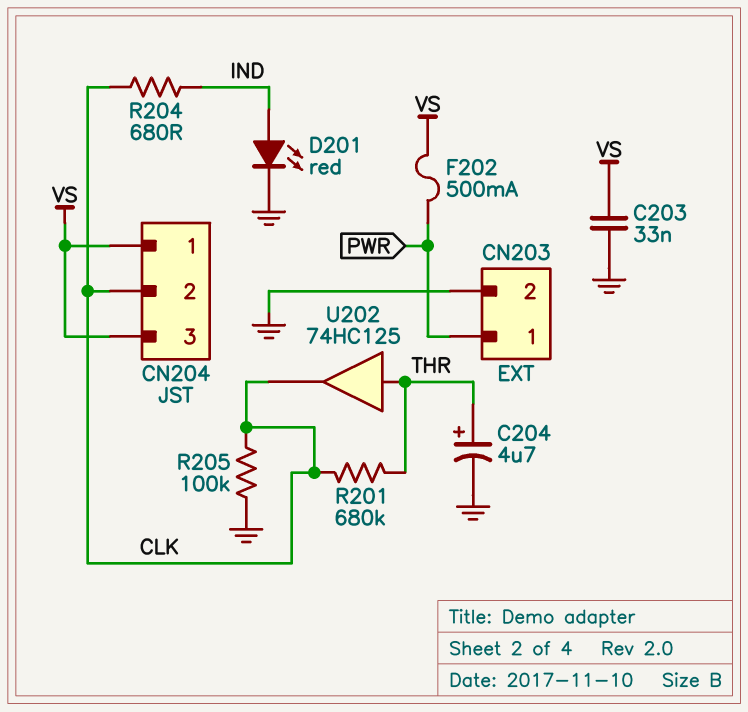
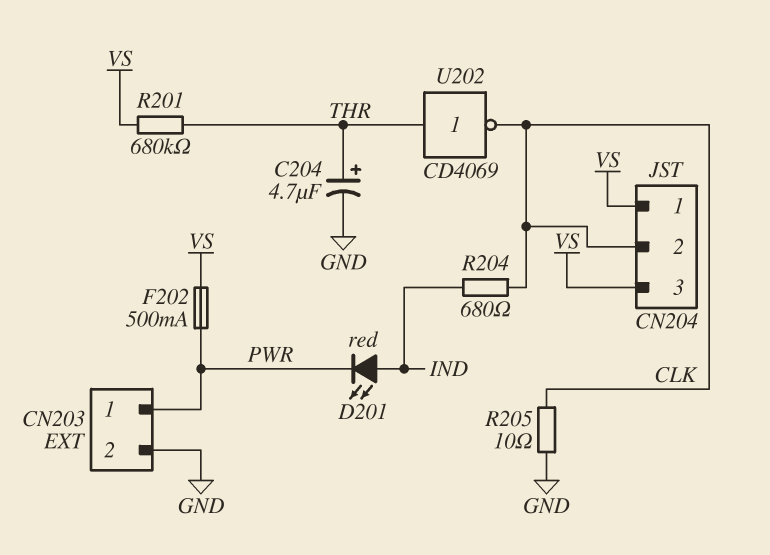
C203: 33nF (GND, VS) -> none
D201: LED red (A IND, K GND) -> LED red (A IND, K PWR)
R201: 680k (CLK, THR) -> 680k (THR, VS)
R205: 100k (CLK, GND) -> 10 (CLK, GND)
U202: buffer 74HC125 (in THR, out CLK) -> NOT CD4069 (in THR, out CLK)

